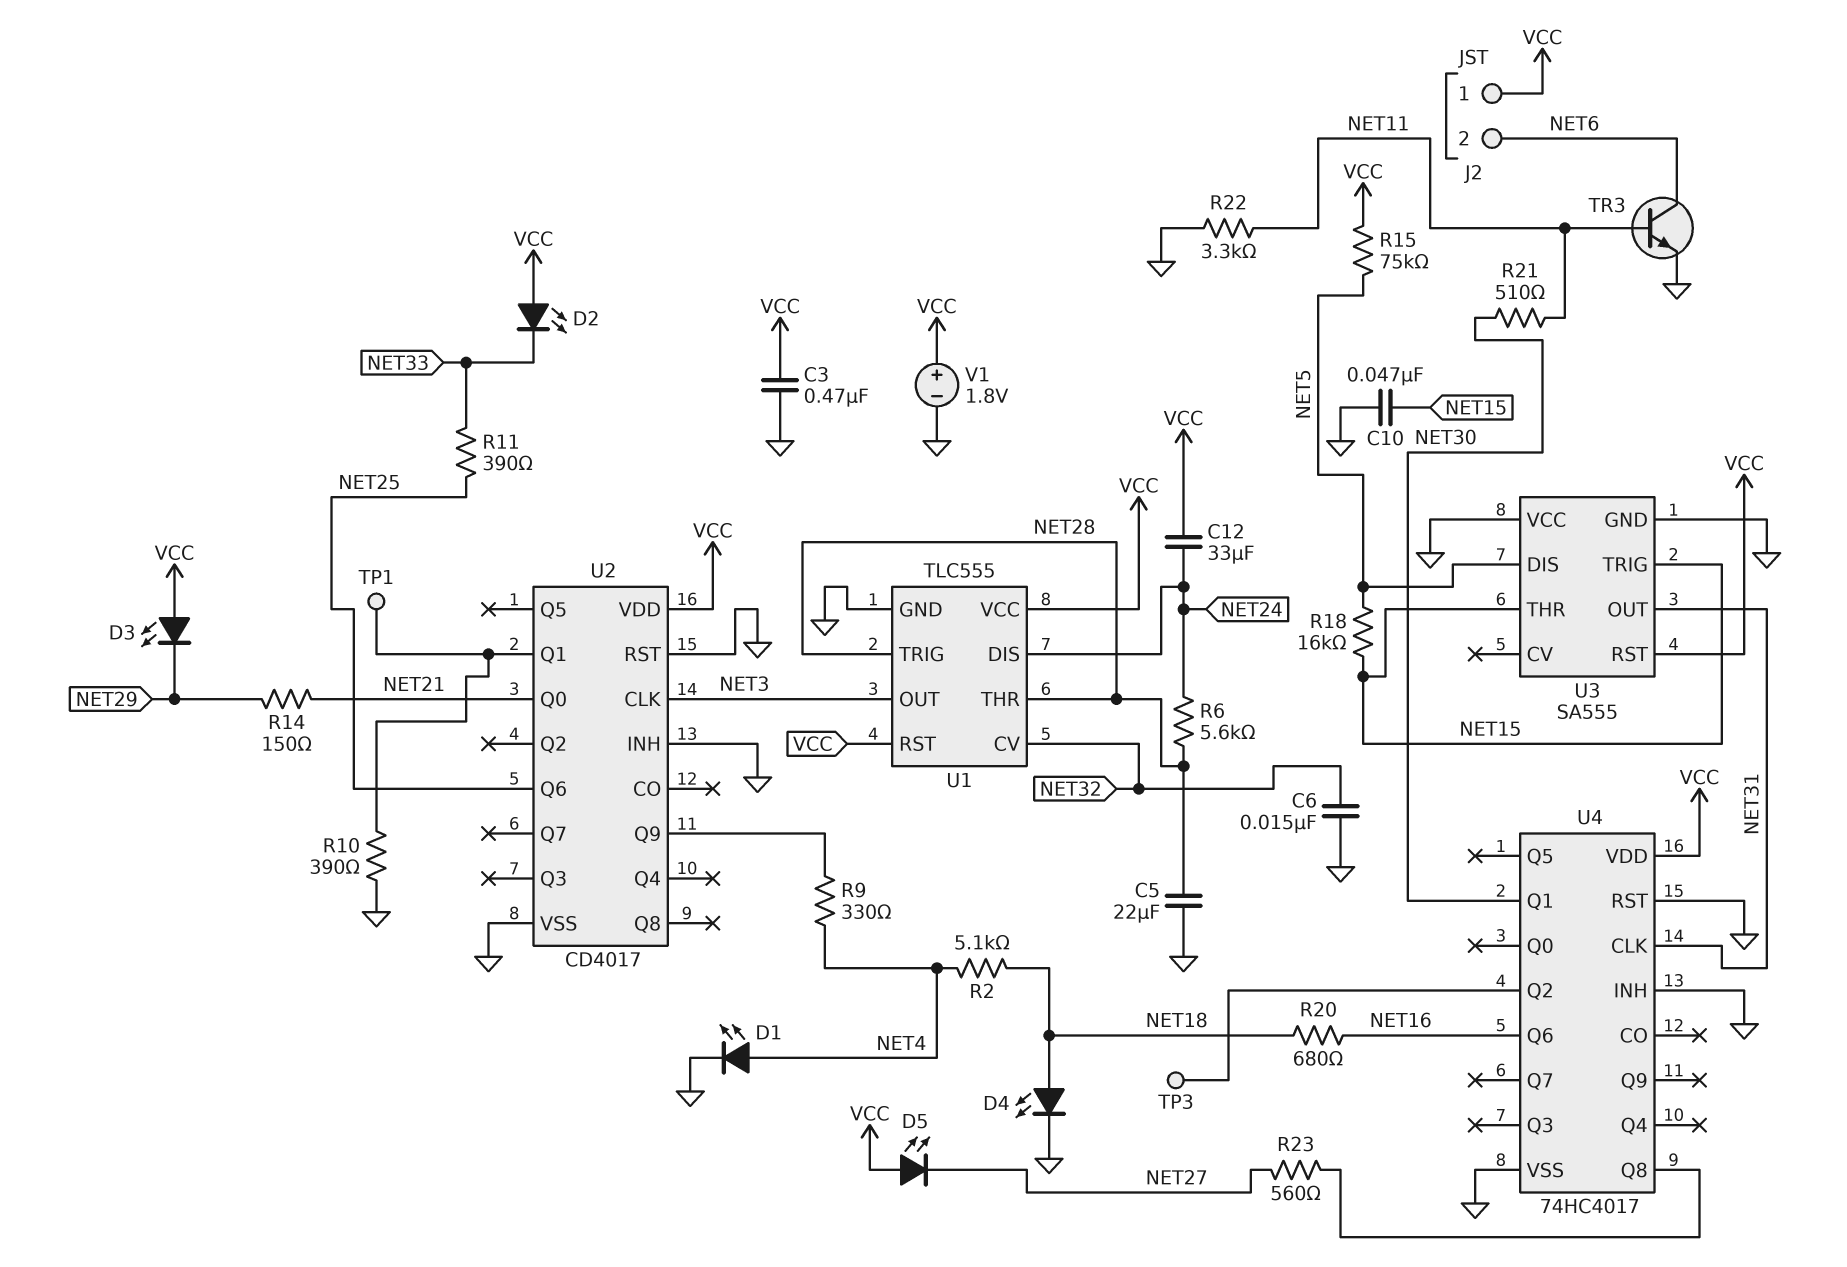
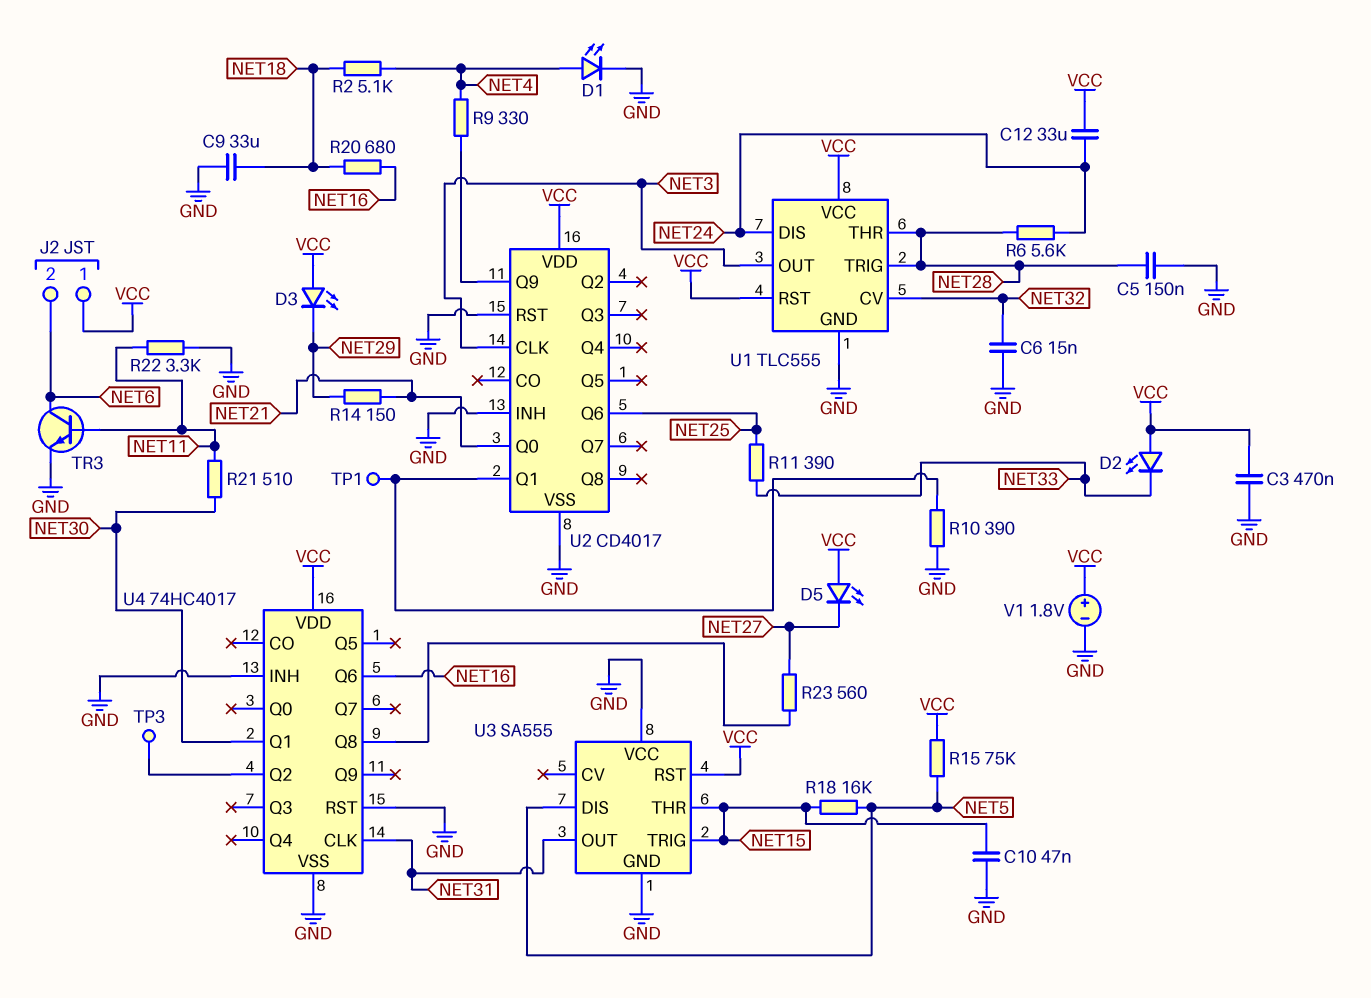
C5: 22uF (GND, NET28) -> 150nF (GND, NET28)
C9: none -> 33uF (GND, NET18)
D4: LED (A NET18, K GND) -> none

